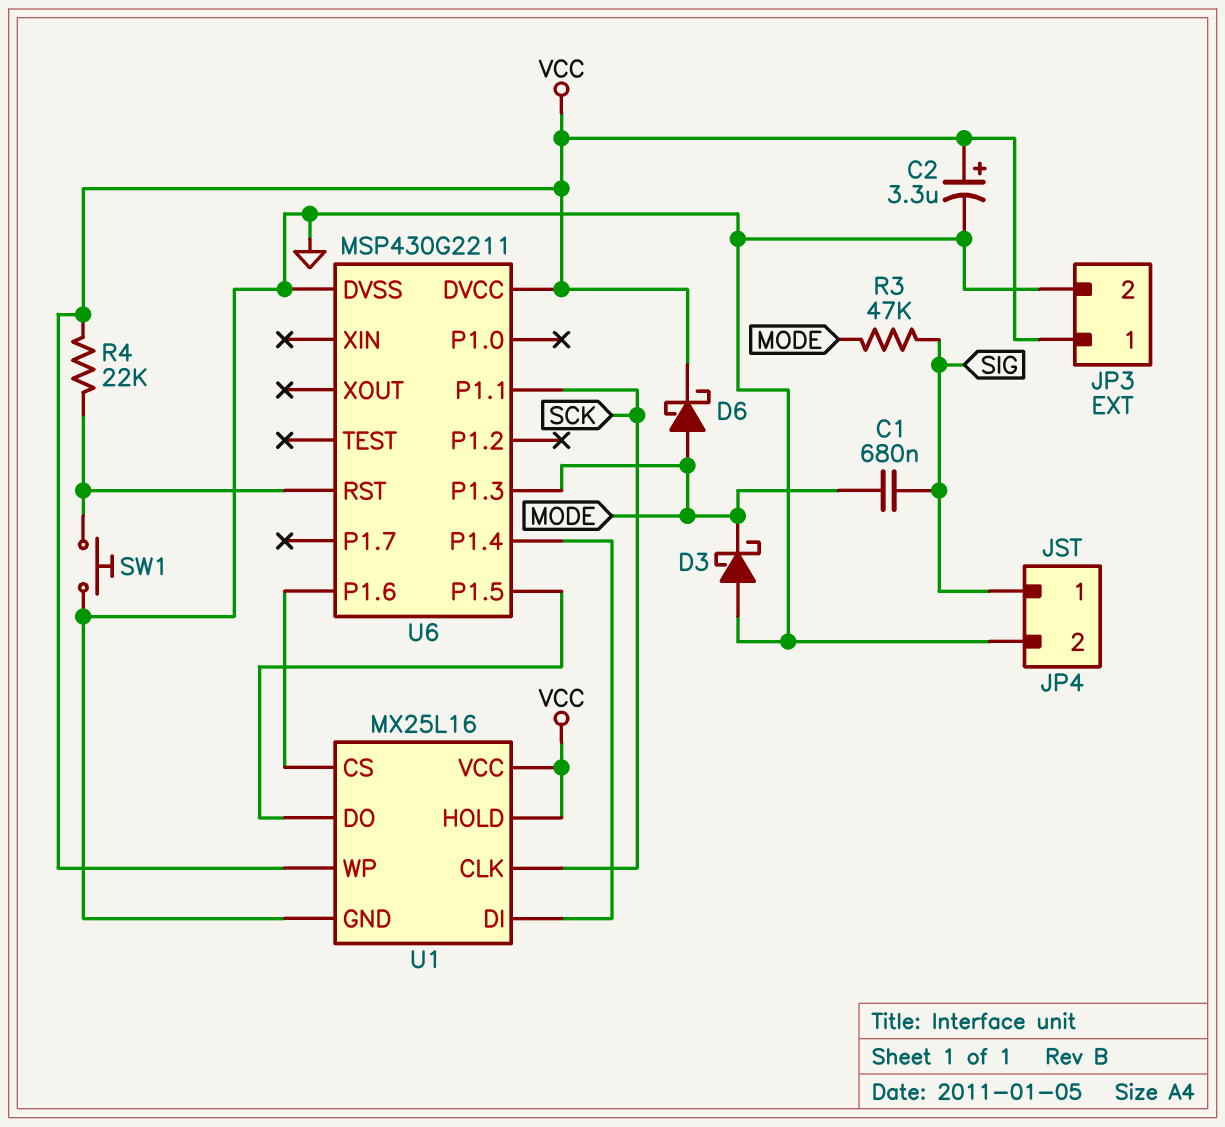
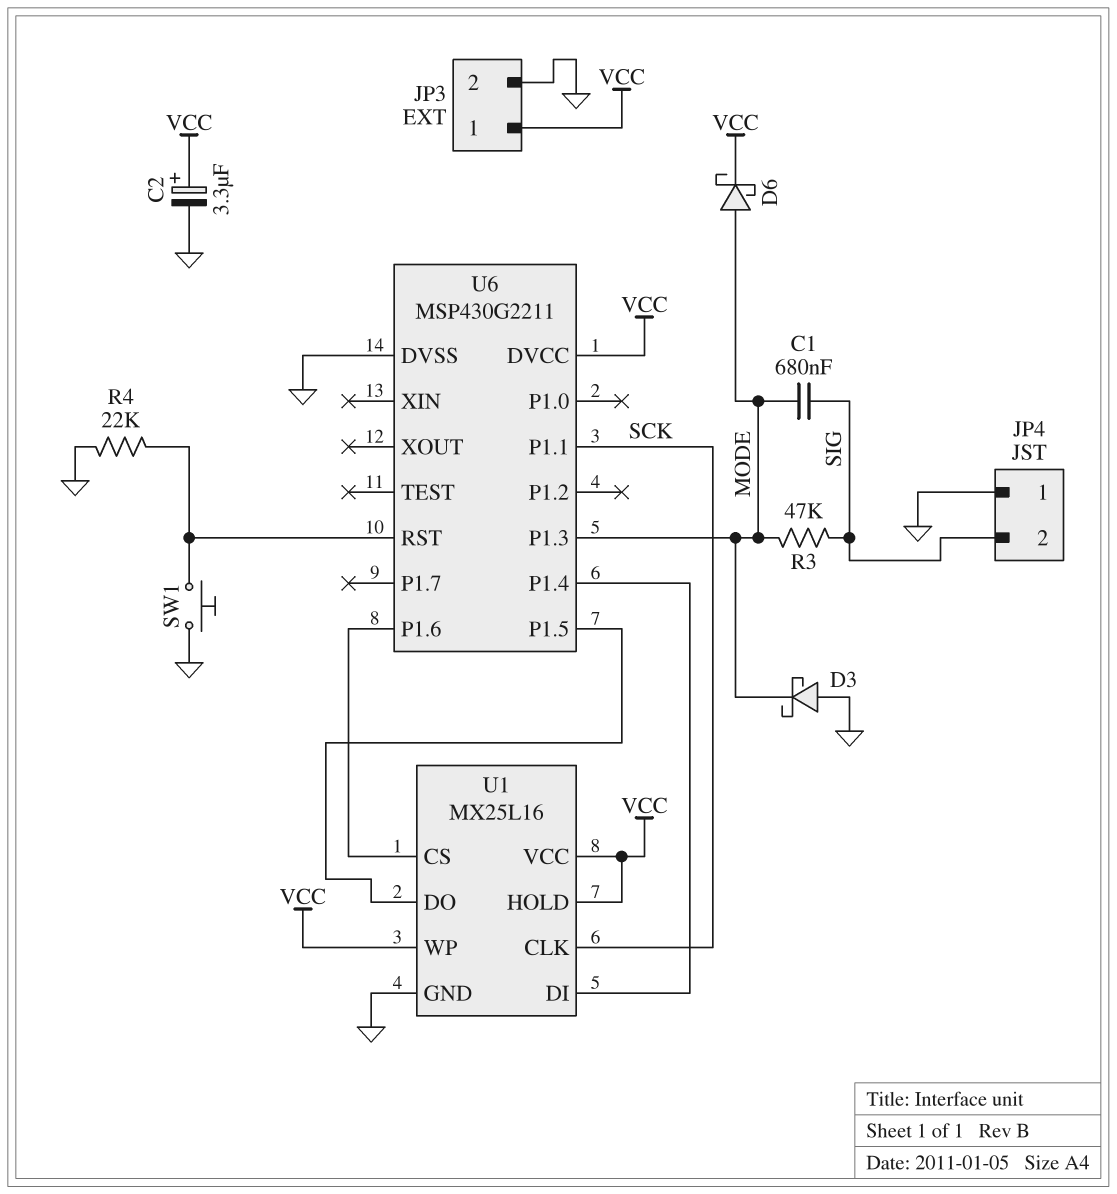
JP4 pin 1: SIG -> GND
JP4 pin 2: GND -> SIG
R4: 22k (U6/RST, VCC) -> 22k (GND, U6/RST)

